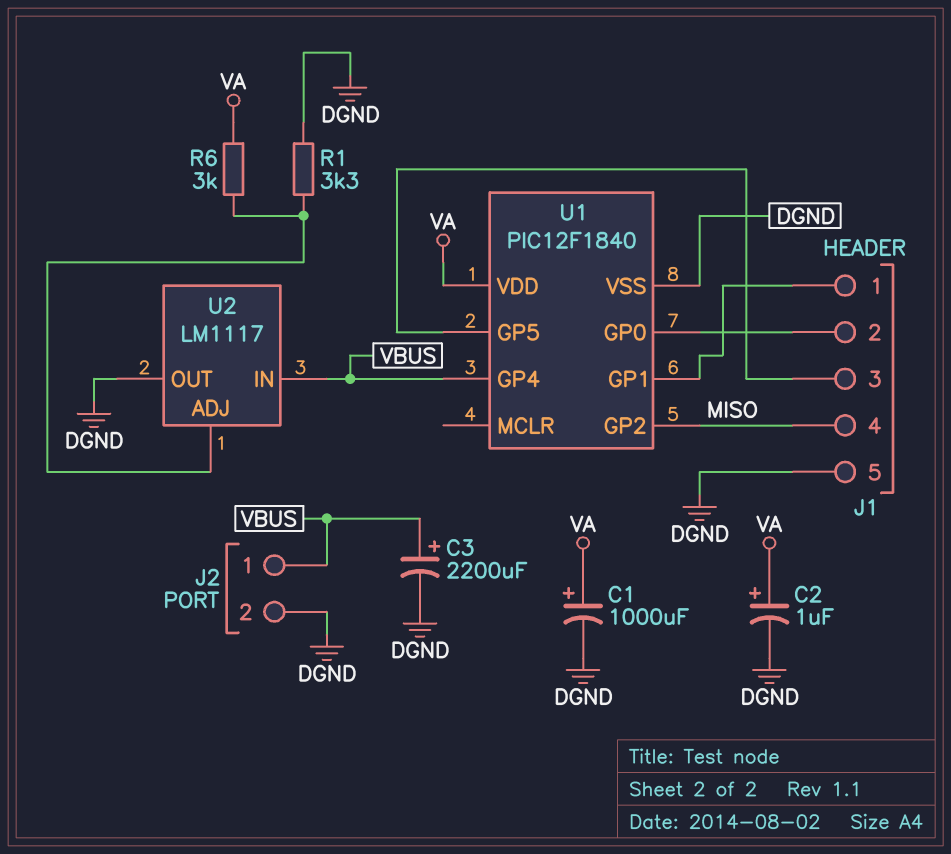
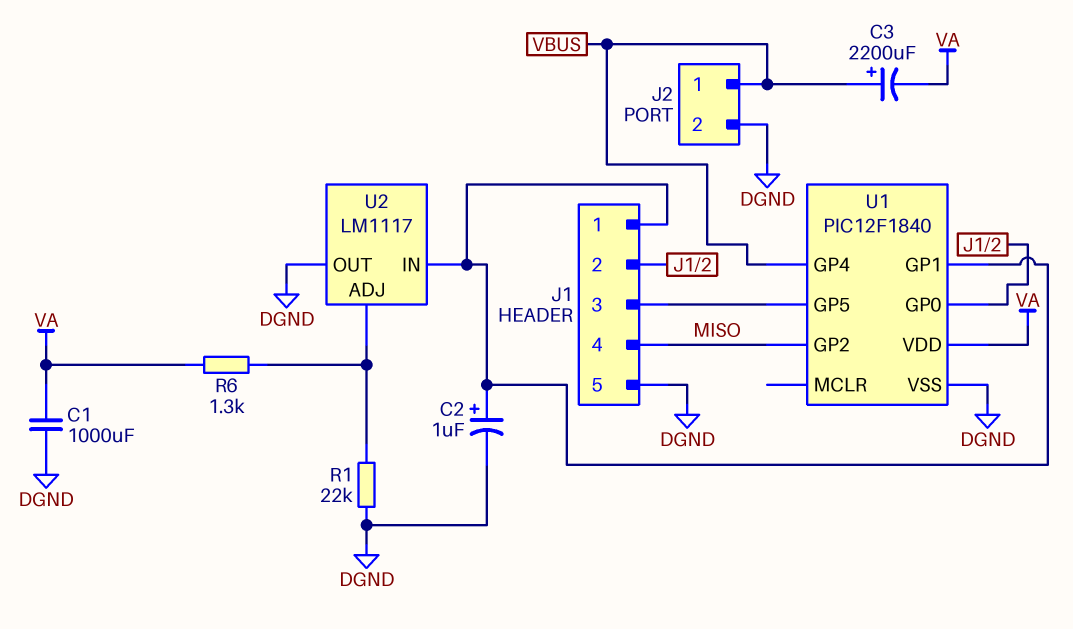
C1: 1000uF (plus VA, minus DGND) -> 1000uF (DGND, VA)
C2: 1uF (plus VA, minus DGND) -> 1uF (plus J1/1, minus DGND)
C3: 2200uF (plus VBUS, minus DGND) -> 2200uF (plus VBUS, minus VA)
R1: 3.3k (DGND, U2/ADJ) -> 22k (DGND, U2/ADJ)
R6: 3k (U2/ADJ, VA) -> 1.3k (U2/ADJ, VA)
U2 pin IN: VBUS -> J1/1

